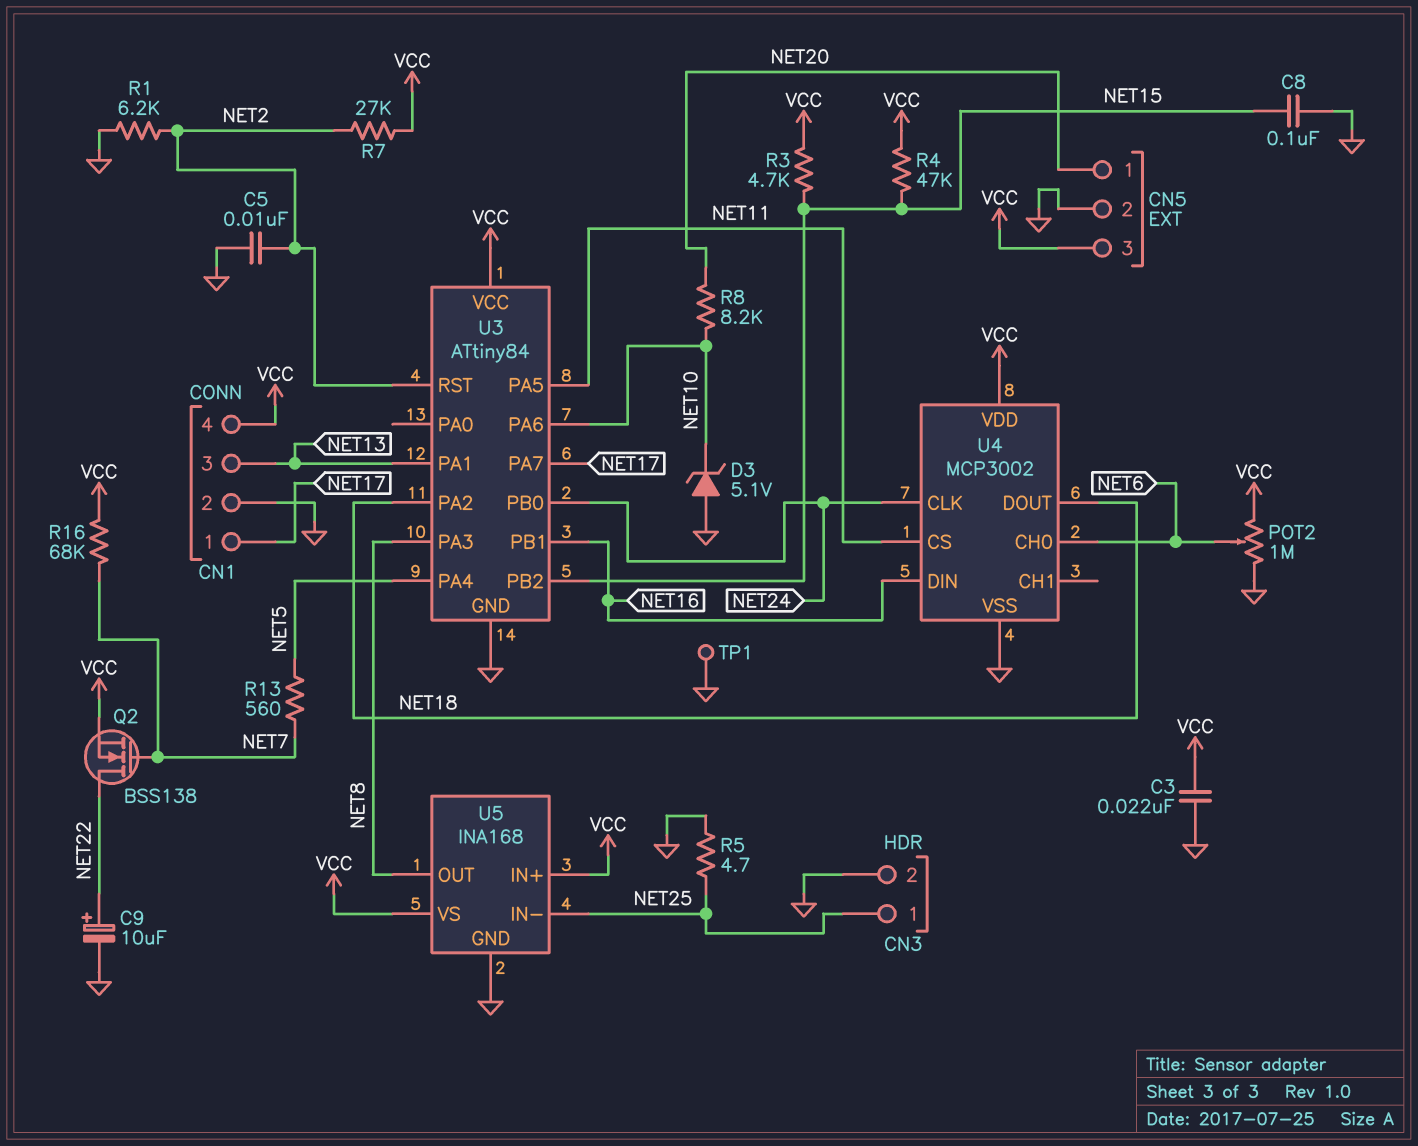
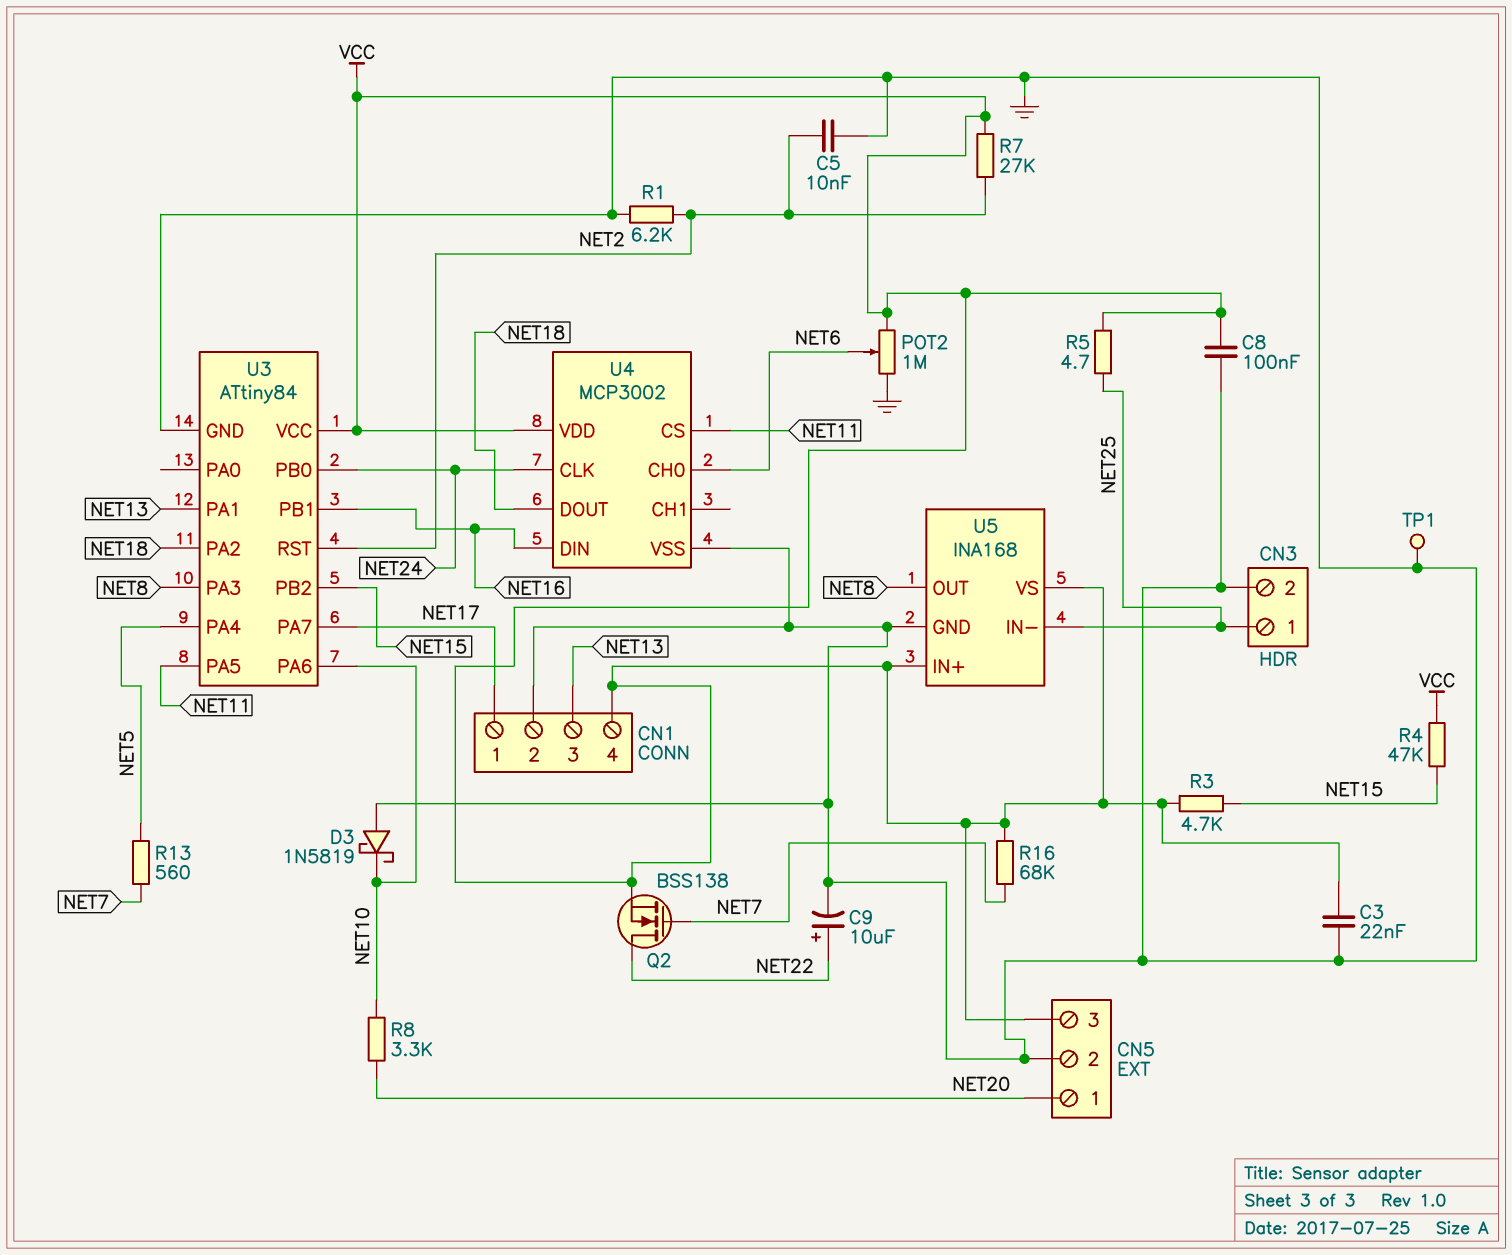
C8: 100nF (GND, NET15) -> 100nF (GND, VCC)
D3: zener 5.1V (A GND, K NET10) -> schottky 1N5819 (A GND, K NET10)
R5: 4.7 (GND, NET25) -> 4.7 (NET25, VCC)
R8: 8.2k (NET10, NET20) -> 3.3k (NET10, NET20)

